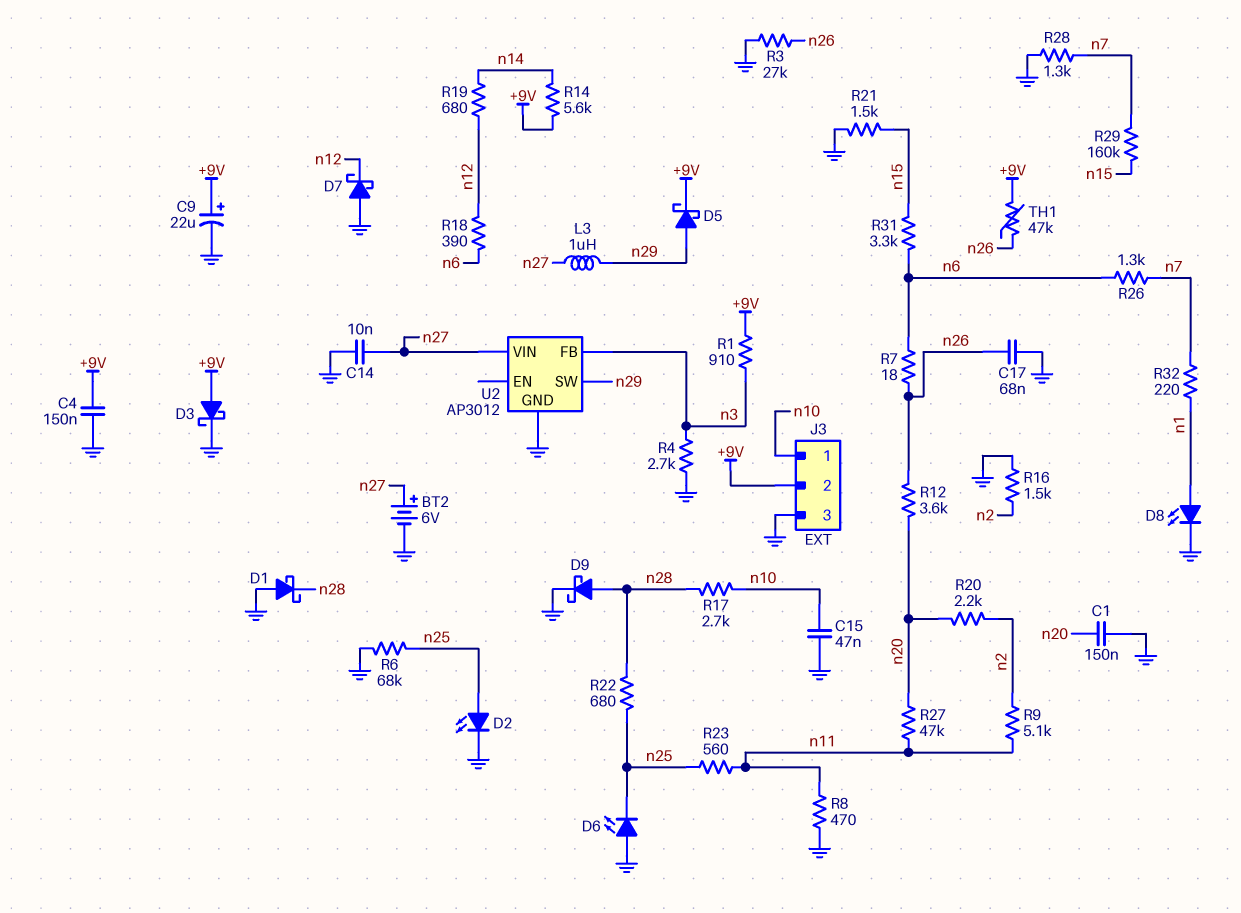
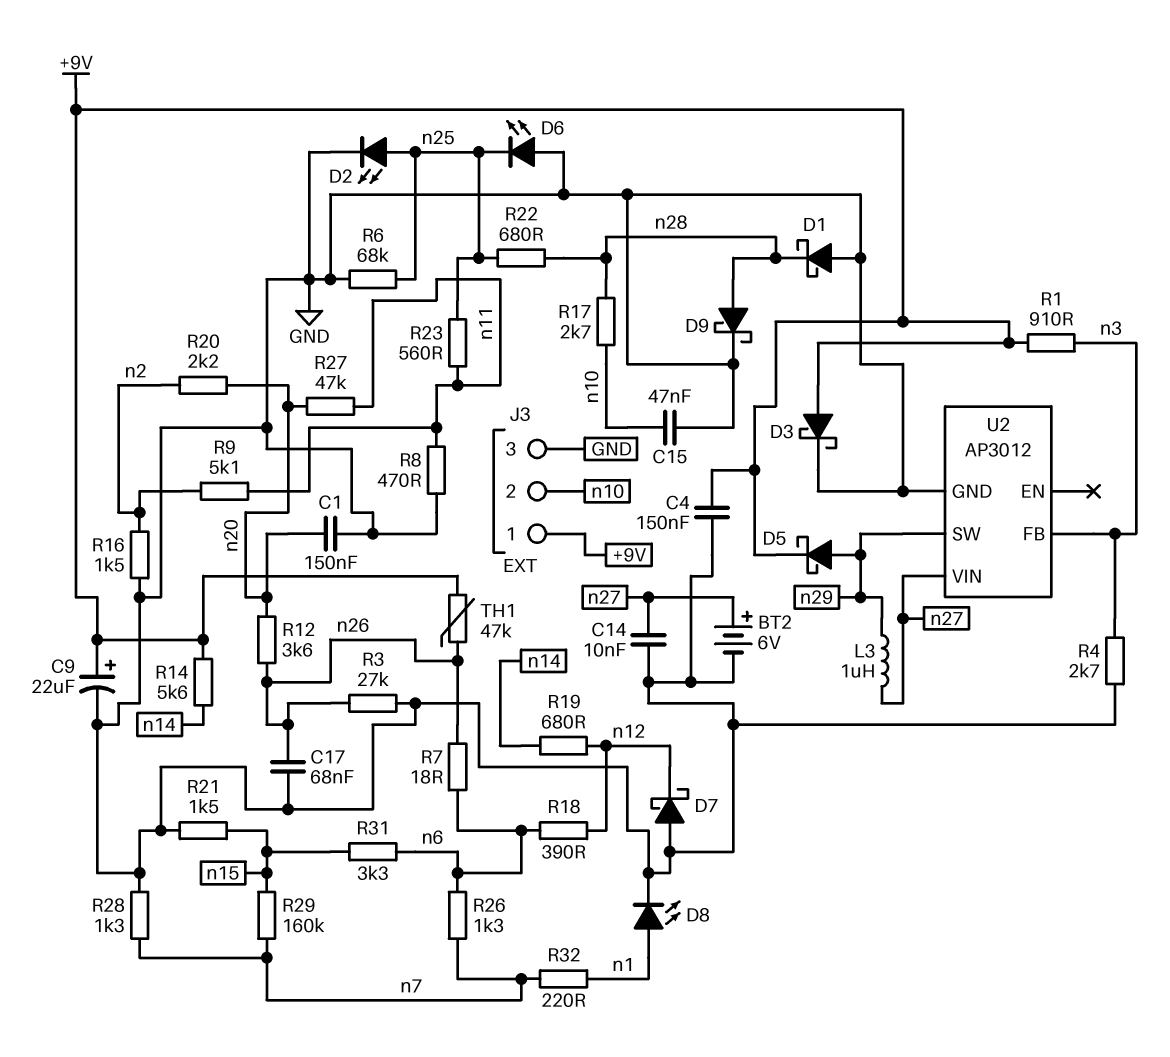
J3 pin 1: n10 -> +9V
J3 pin 2: +9V -> n10

